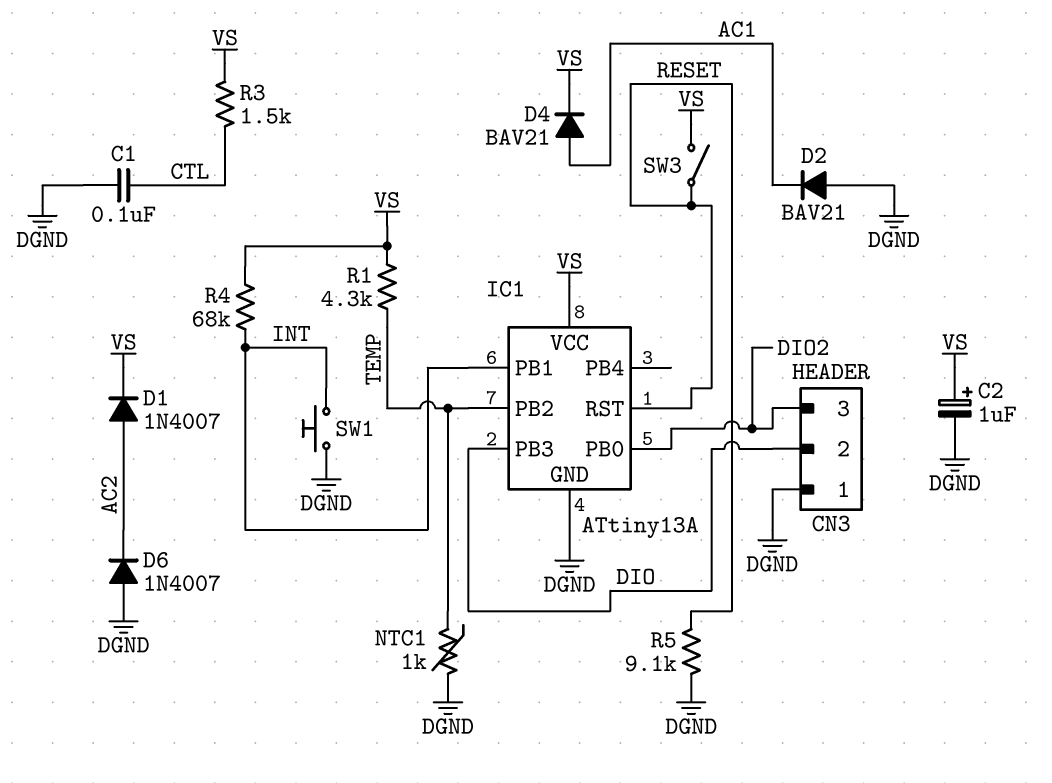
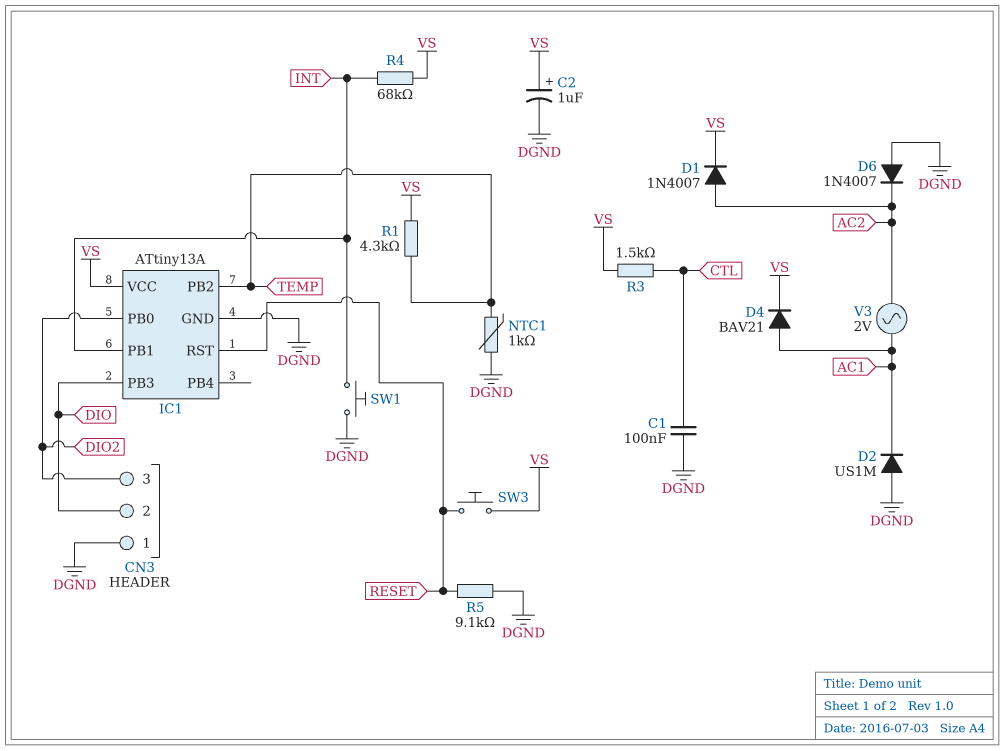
D2: diode BAV21 (A DGND, K AC1) -> diode US1M (A DGND, K AC1)
SW3: switch (RESET, VS) -> button (RESET, VS)
V3: none -> AC 2V (AC1, AC2)

